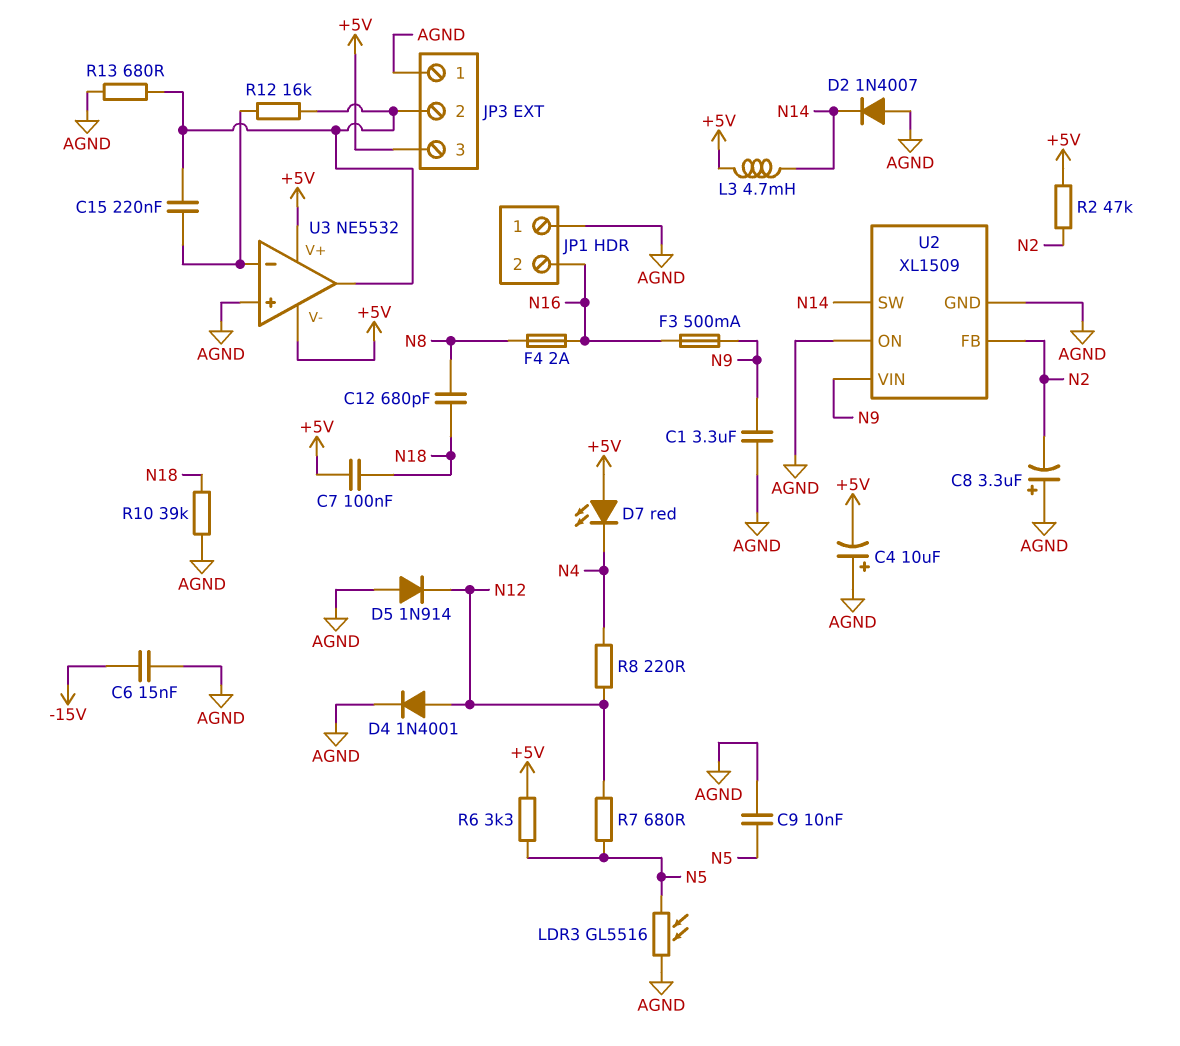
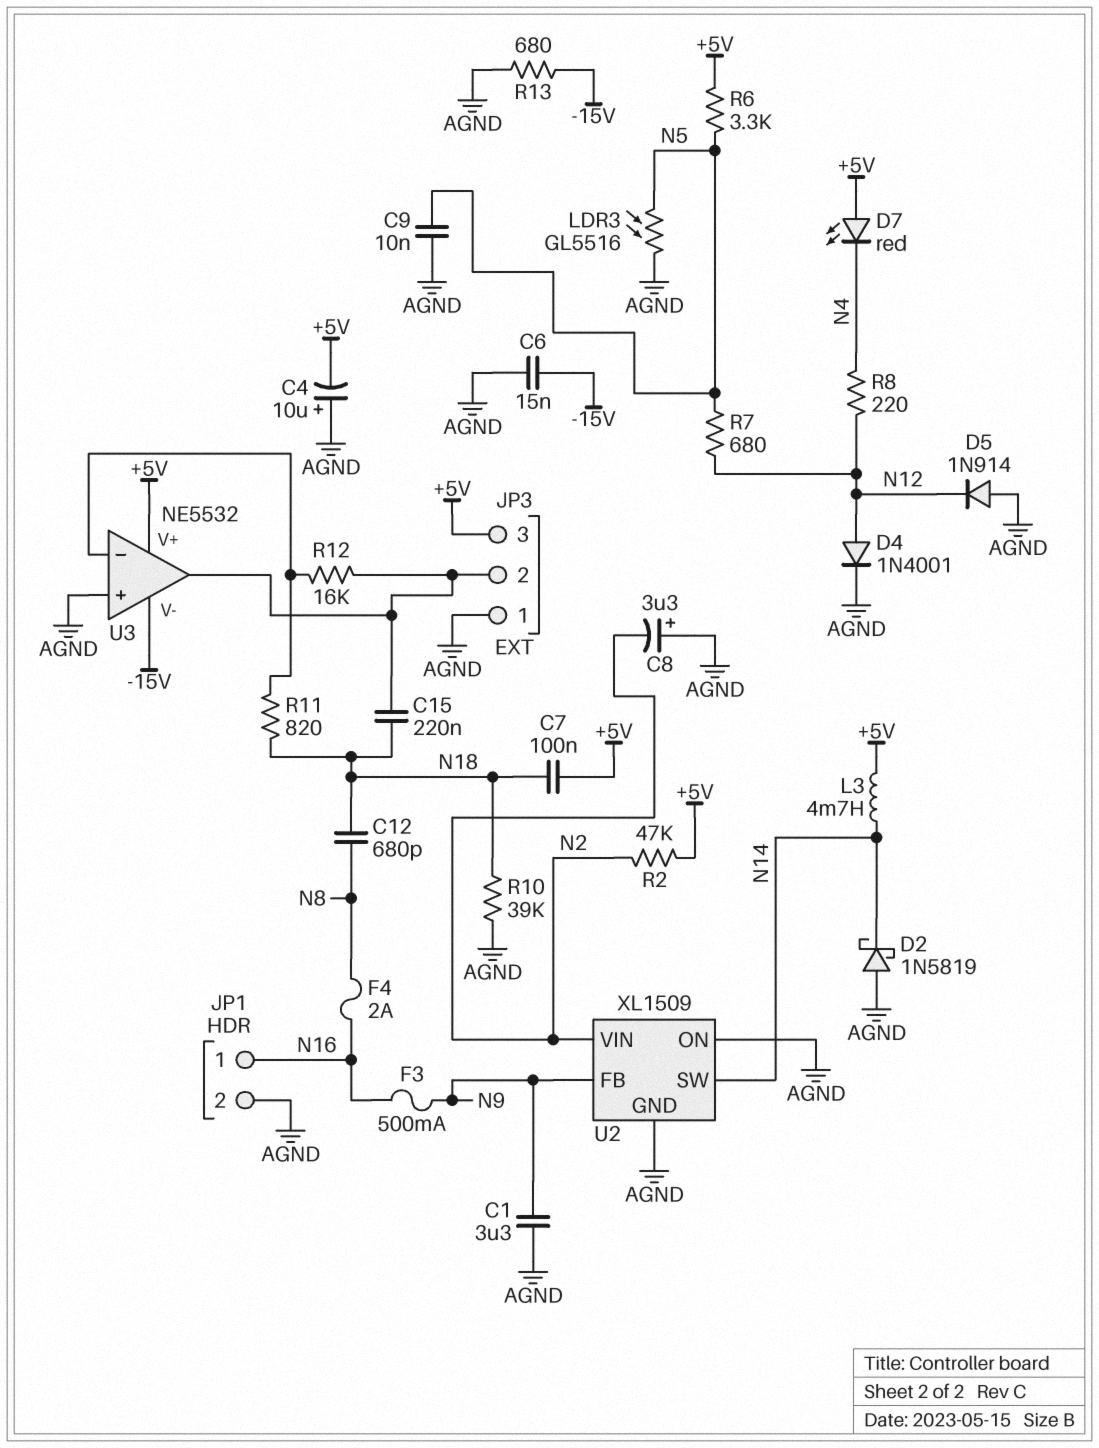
C15: 220nF (JP3/2, U3/in-) -> 220nF (JP3/2, N18)
D2: diode 1N4007 (A AGND, K N14) -> schottky 1N5819 (A AGND, K N14)
JP1 pin 1: AGND -> N16
JP1 pin 2: N16 -> AGND
R11: none -> 820 (N18, U3/in-)
R13: 680 (AGND, JP3/2) -> 680 (-15V, AGND)
U2 pin FB: N2 -> N9
U2 pin VIN: N9 -> N2
U3 pin V-: +5V -> -15V

